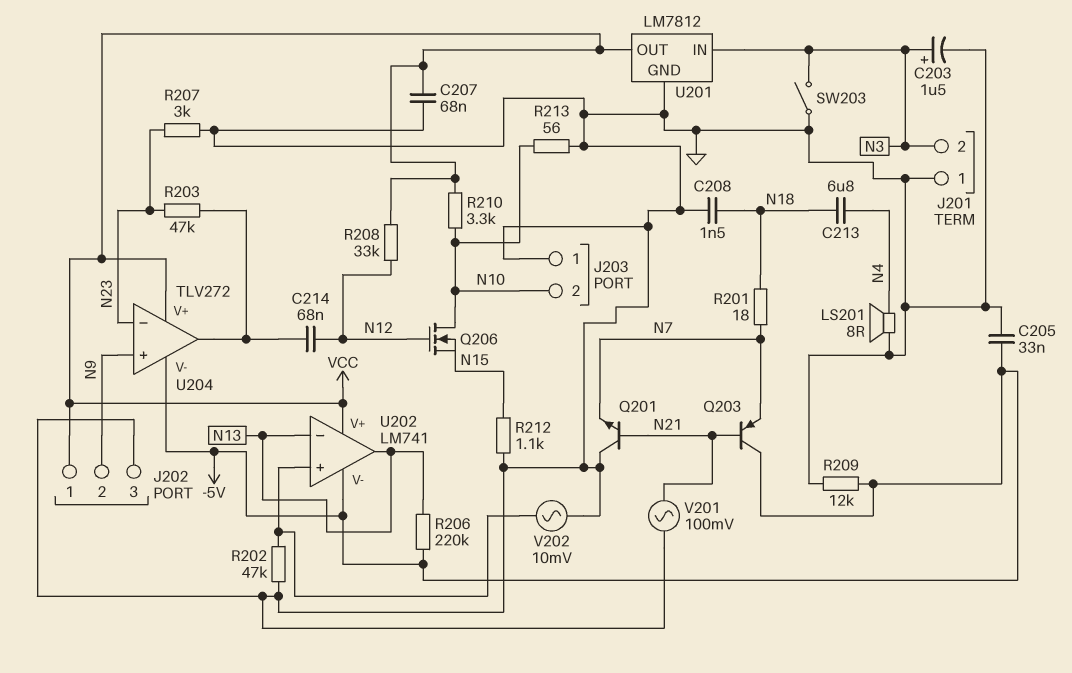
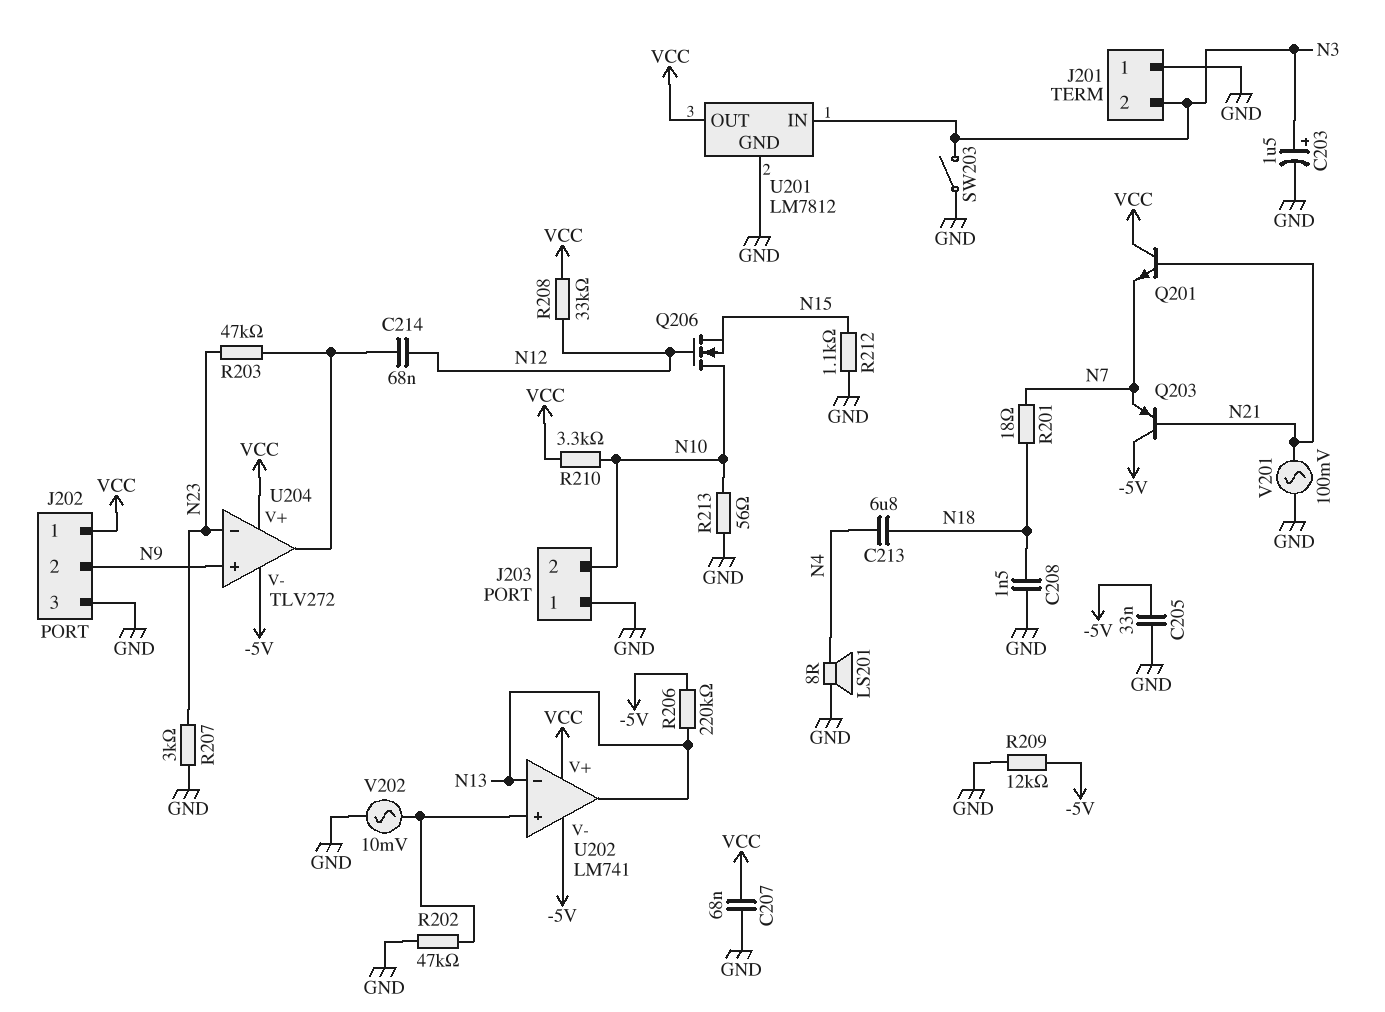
Q201: NPN (B N21, C GND, E N7) -> NPN (B N21, C VCC, E N7)

